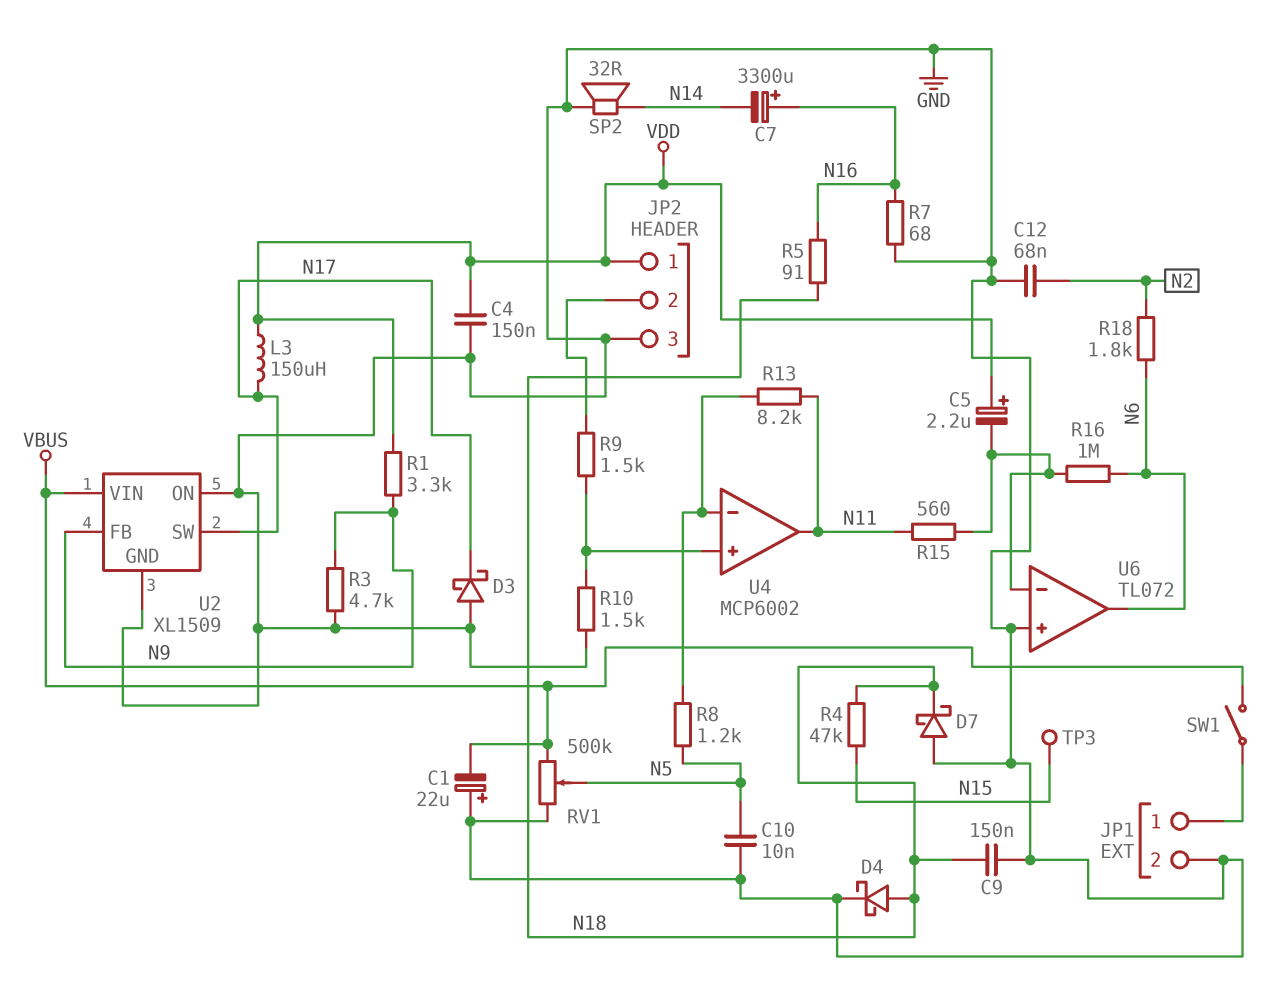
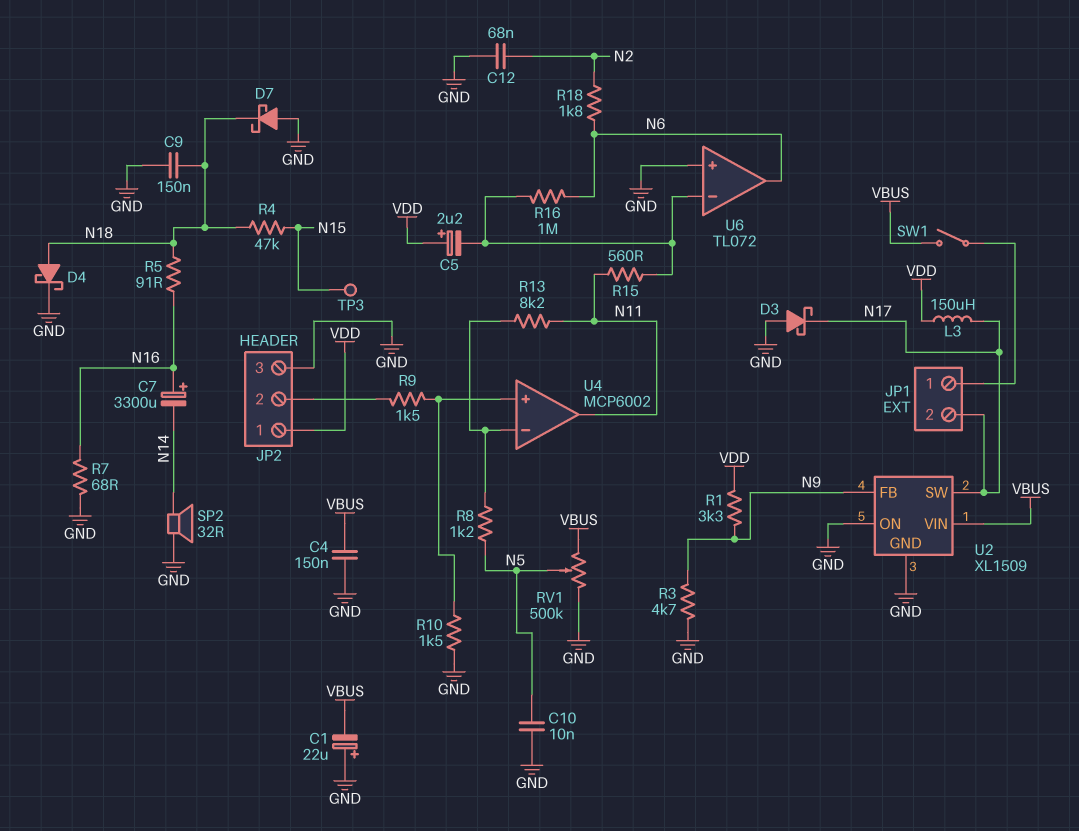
C4: 150nF (GND, VDD) -> 150nF (GND, VBUS)
JP1 pin 2: GND -> N17

